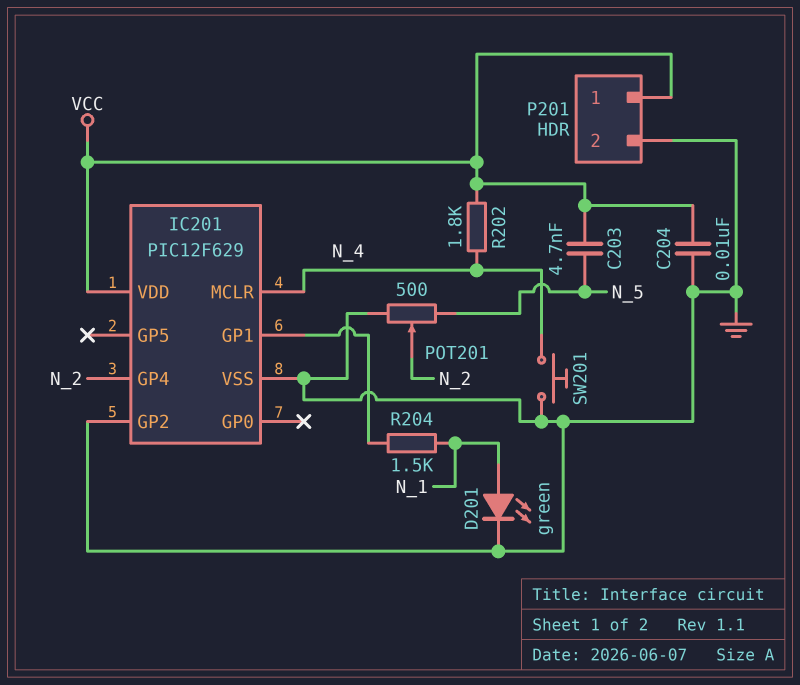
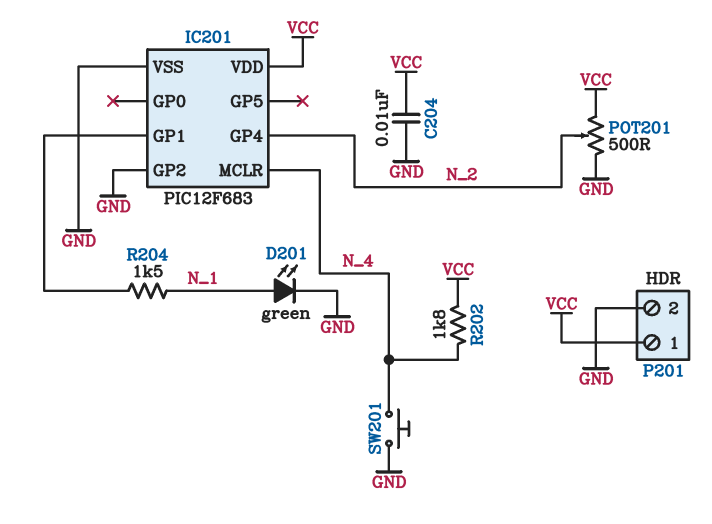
C203: 4.7nF (N_5, VCC) -> none
IC201: PIC12F629 -> PIC12F683
POT201: 500 (GND, N_5, wiper N_2) -> 500 (GND, VCC, wiper N_2)

